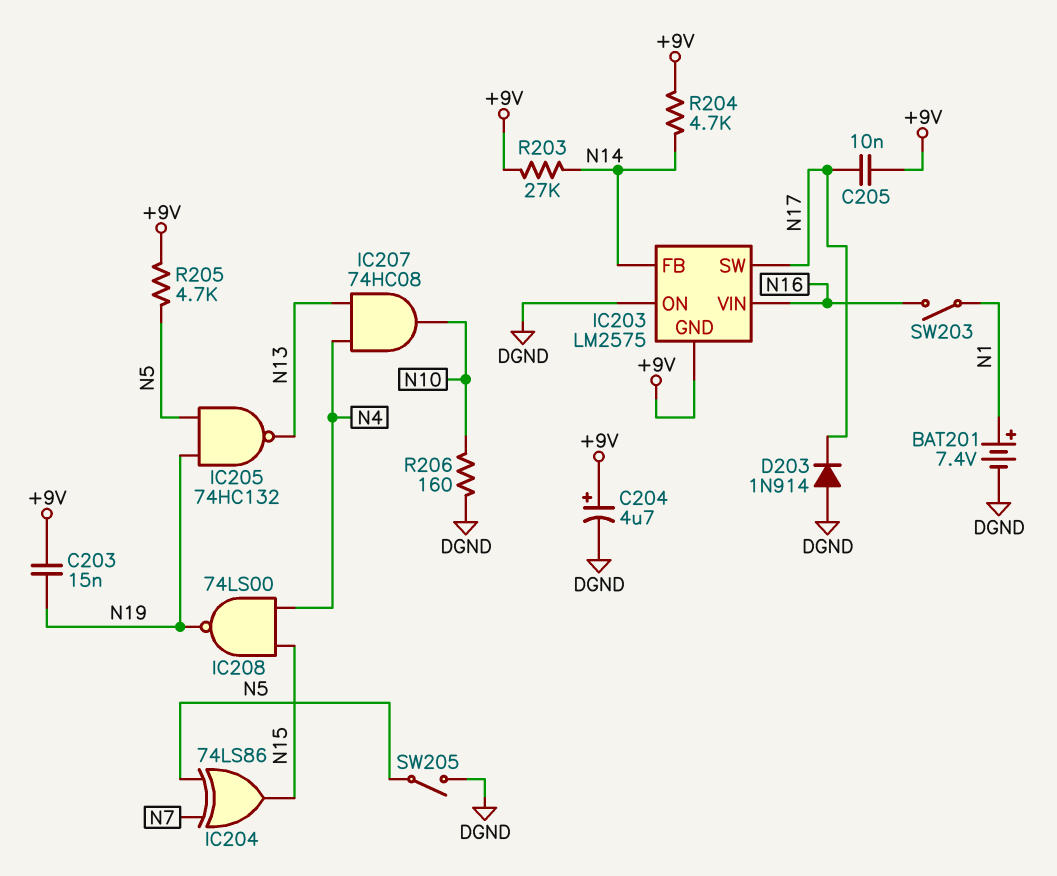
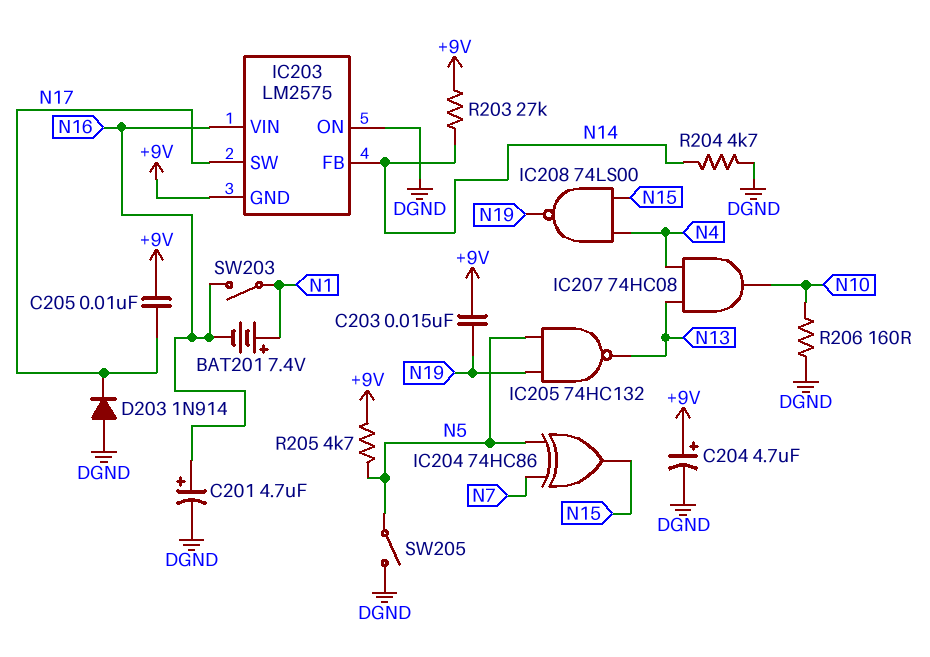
BAT201: 7.4V (plus N1, minus DGND) -> 7.4V (plus N1, minus N16)
C201: none -> 4.7uF (plus N16, minus DGND)
IC204: XOR 74LS86 (in N5, in N7, out N15) -> XOR 74HC86 (in N5, in N7, out N15)
R204: 4.7k (+9V, N14) -> 4.7k (DGND, N14)

